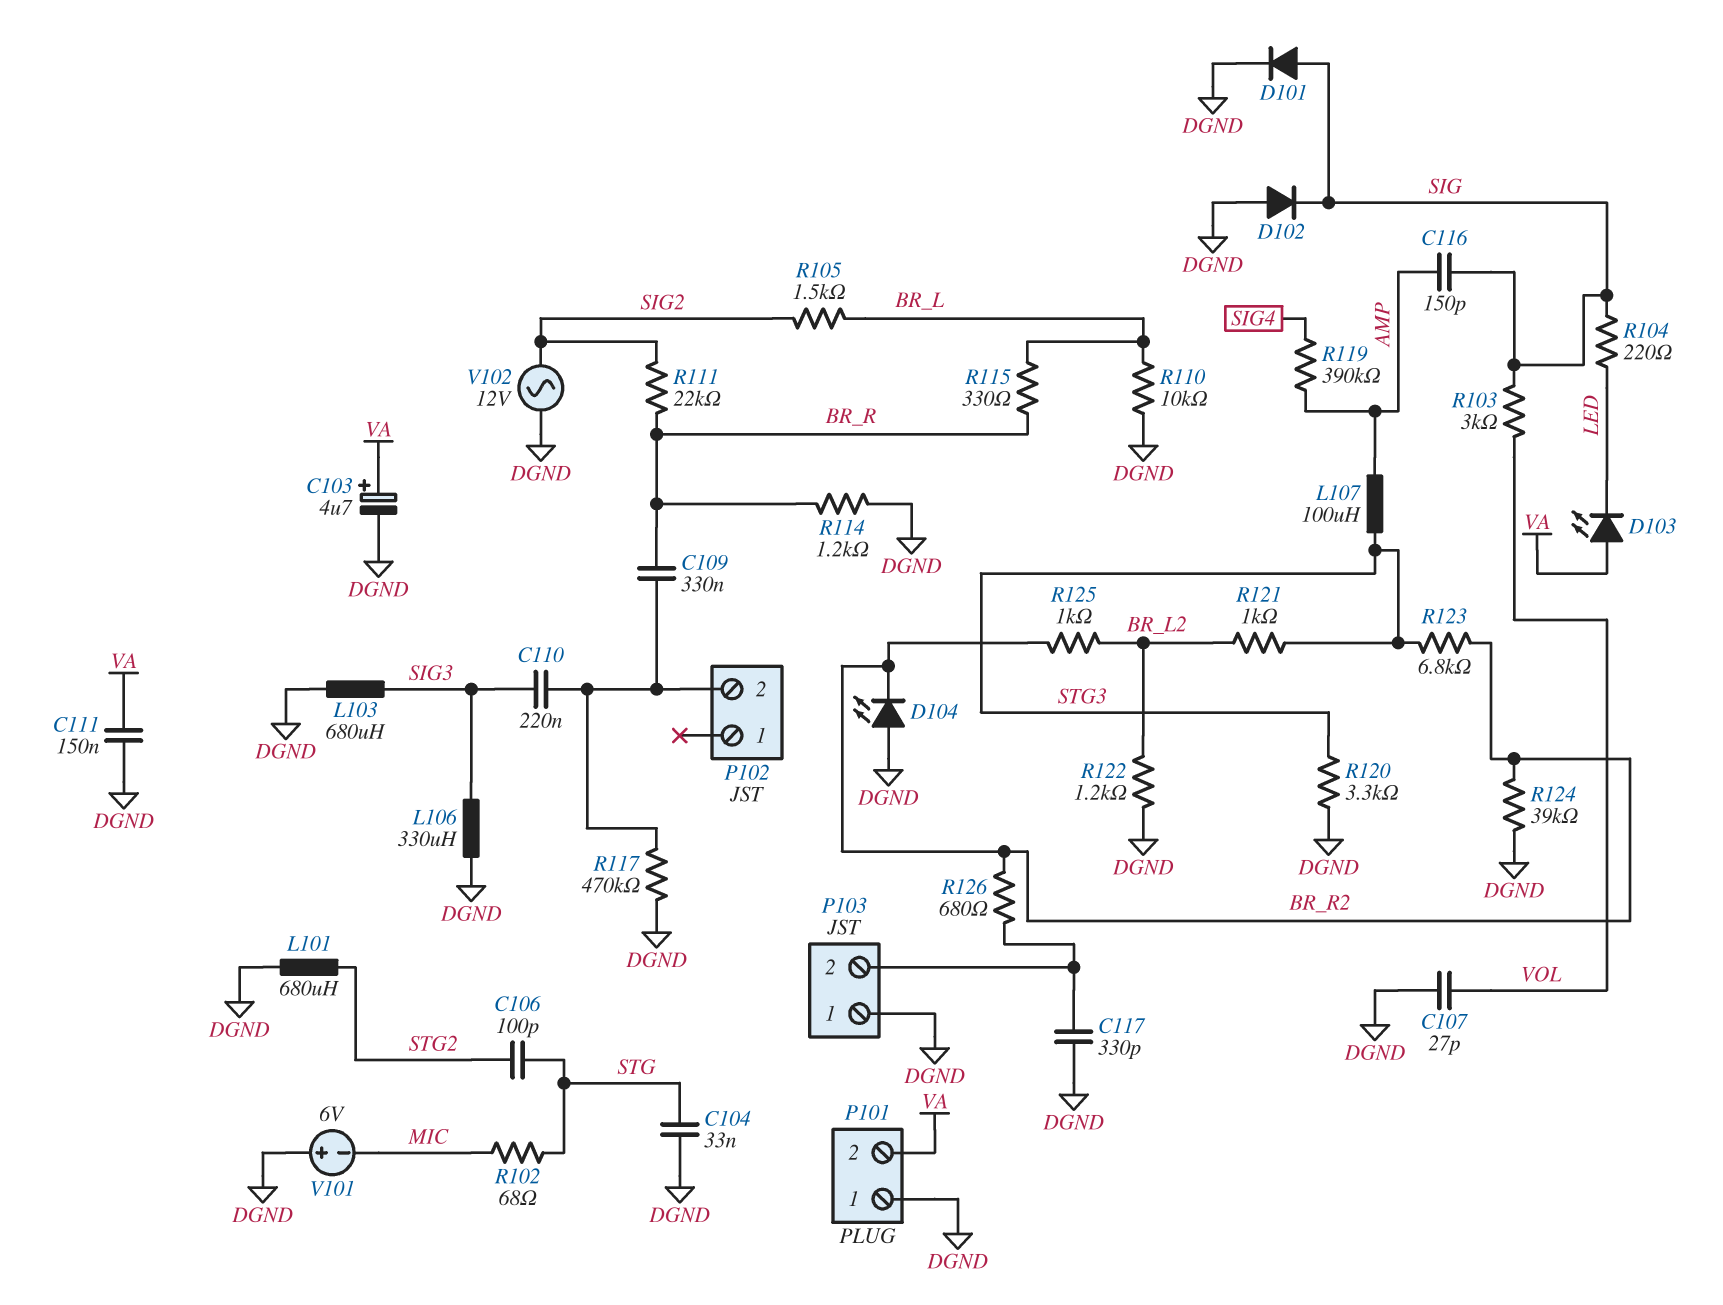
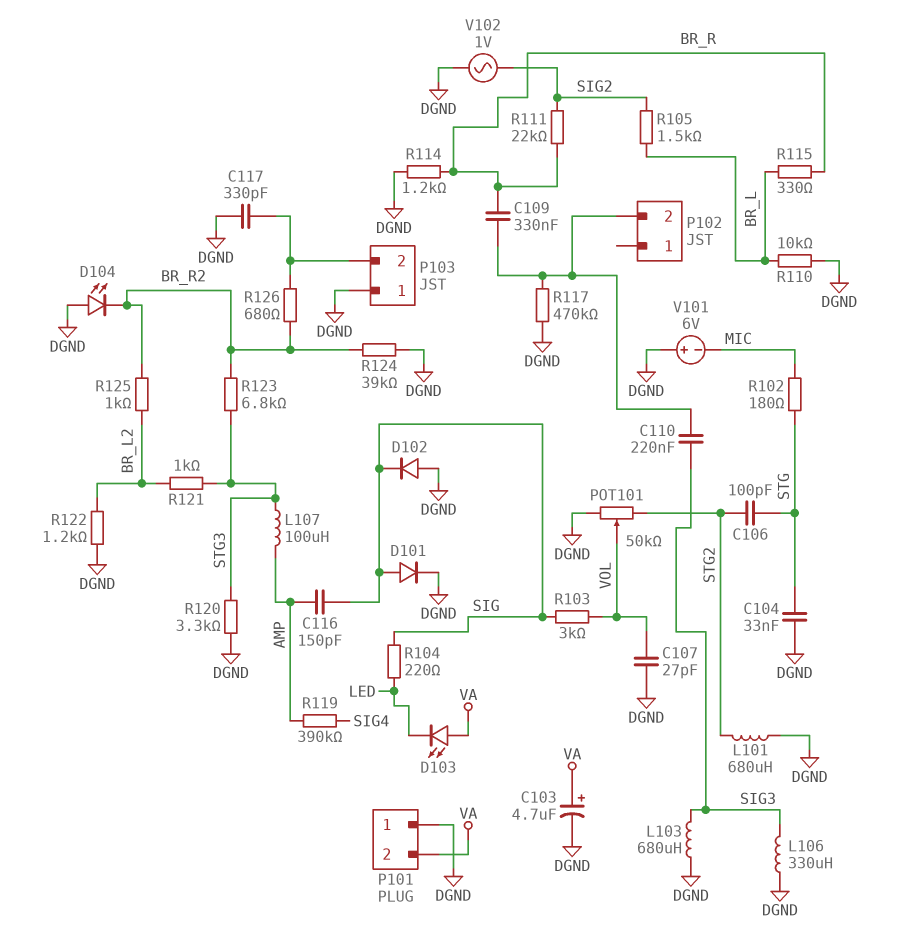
C111: 150nF (DGND, VA) -> none
POT101: none -> 50k (DGND, STG2, wiper VOL)
R102: 68 (MIC, STG) -> 180 (MIC, STG)
V102: AC 12V (DGND, SIG2) -> AC 1V (DGND, SIG2)

